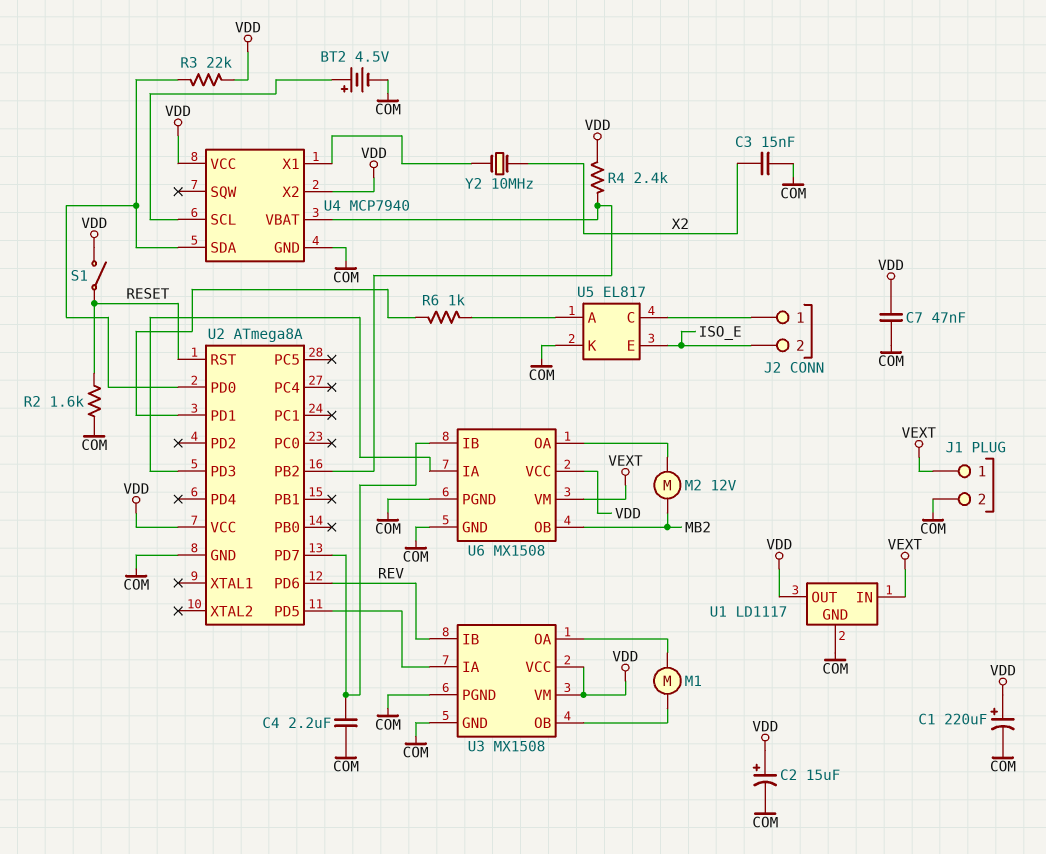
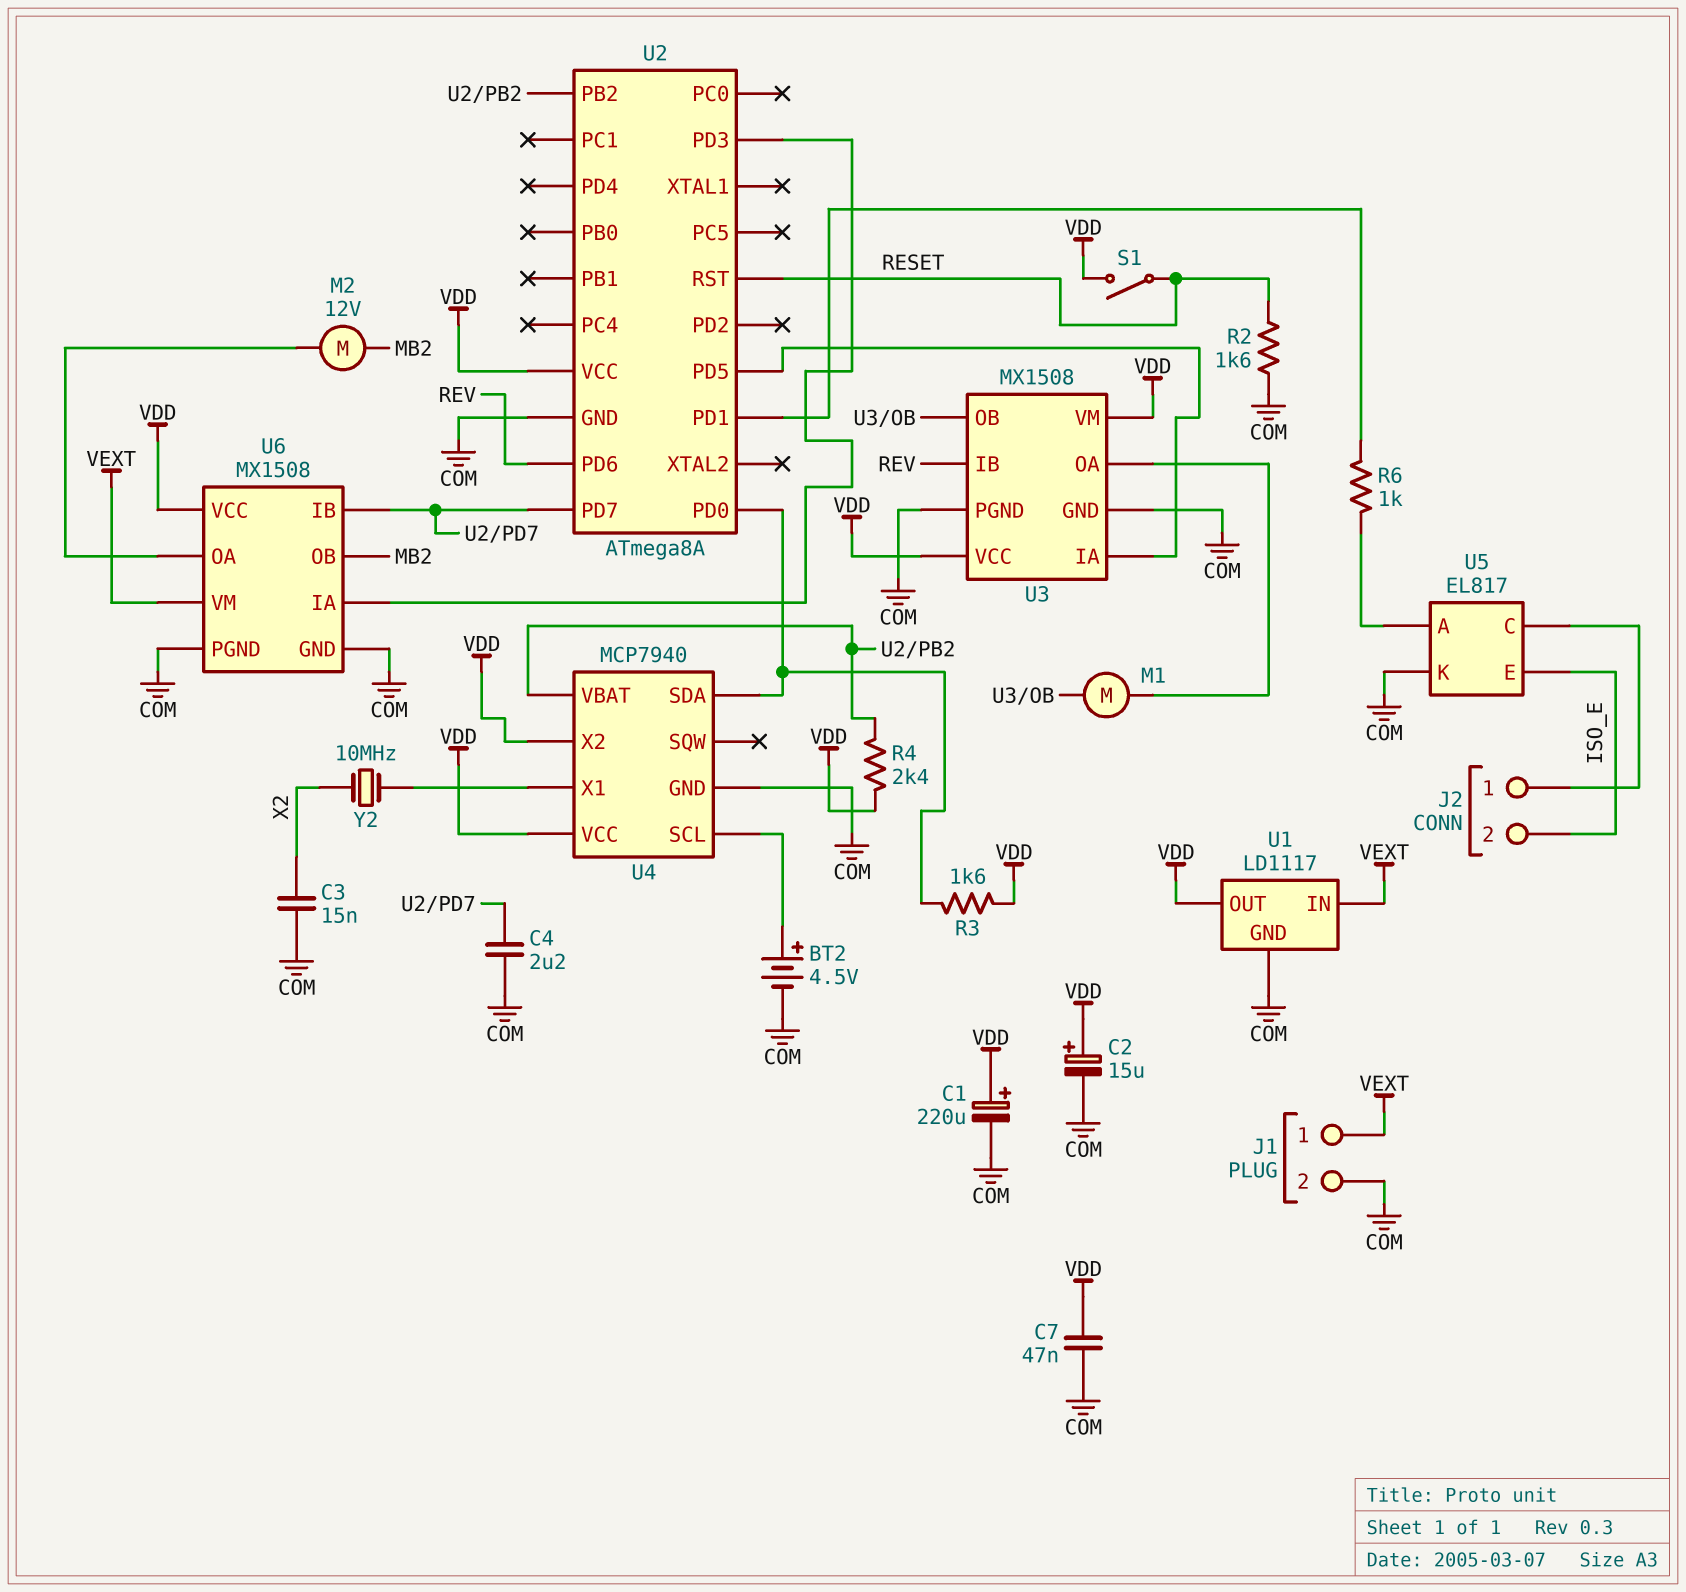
R3: 22k (U2/PD0, VDD) -> 1.6k (U2/PD0, VDD)

